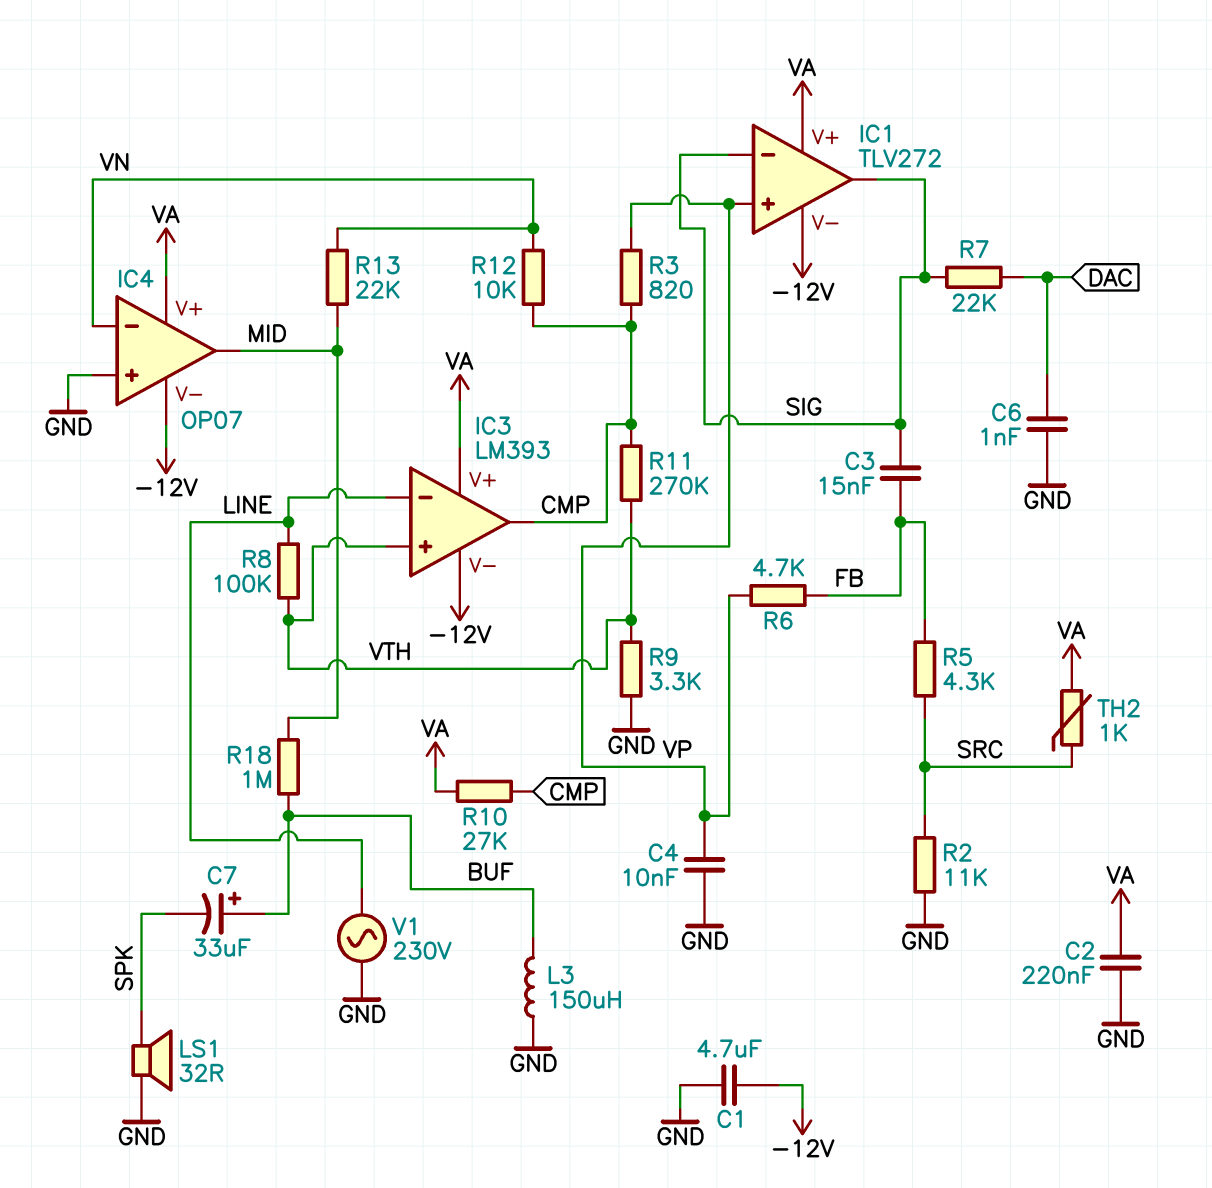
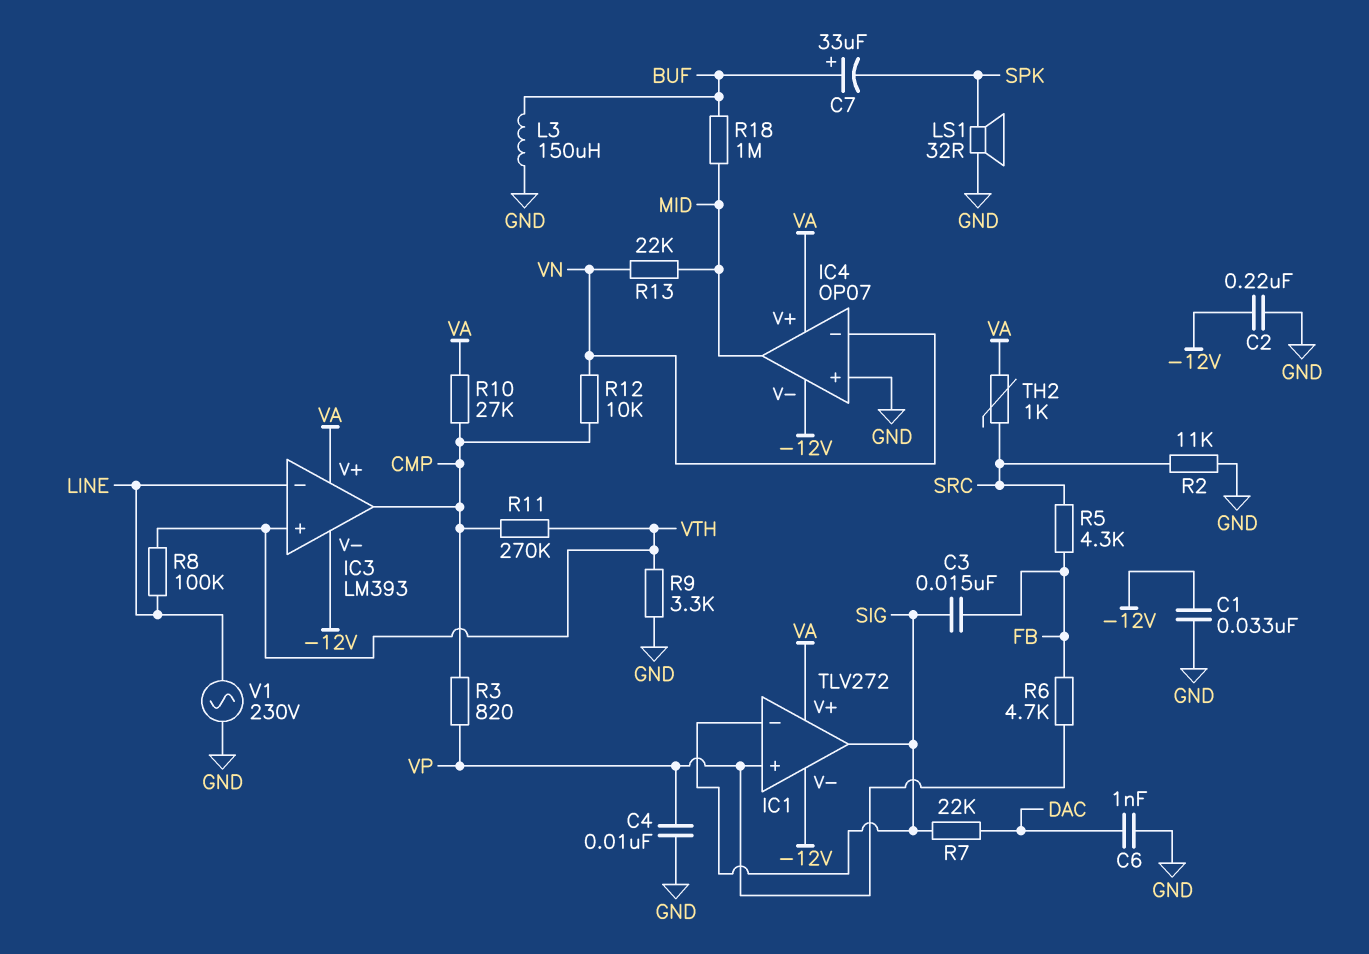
C1: 4.7uF (-12V, GND) -> 33nF (-12V, GND)
C2: 220nF (GND, VA) -> 220nF (-12V, GND)

